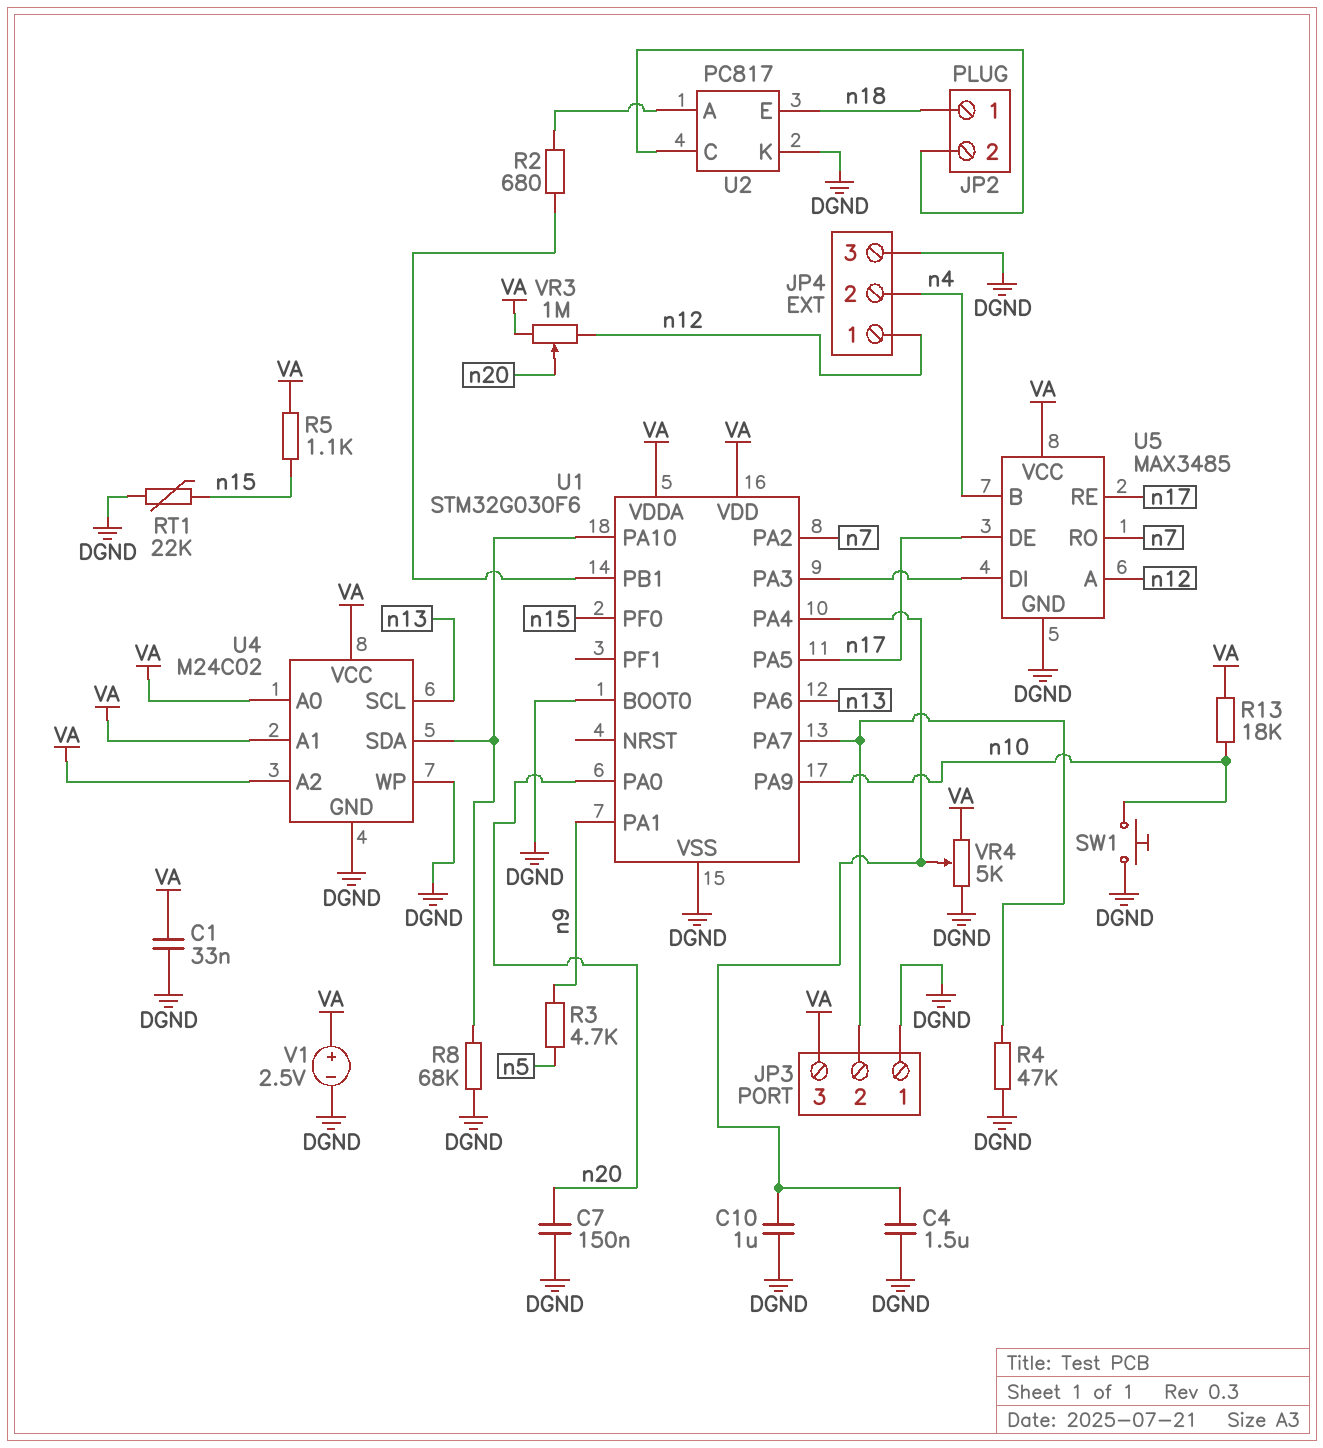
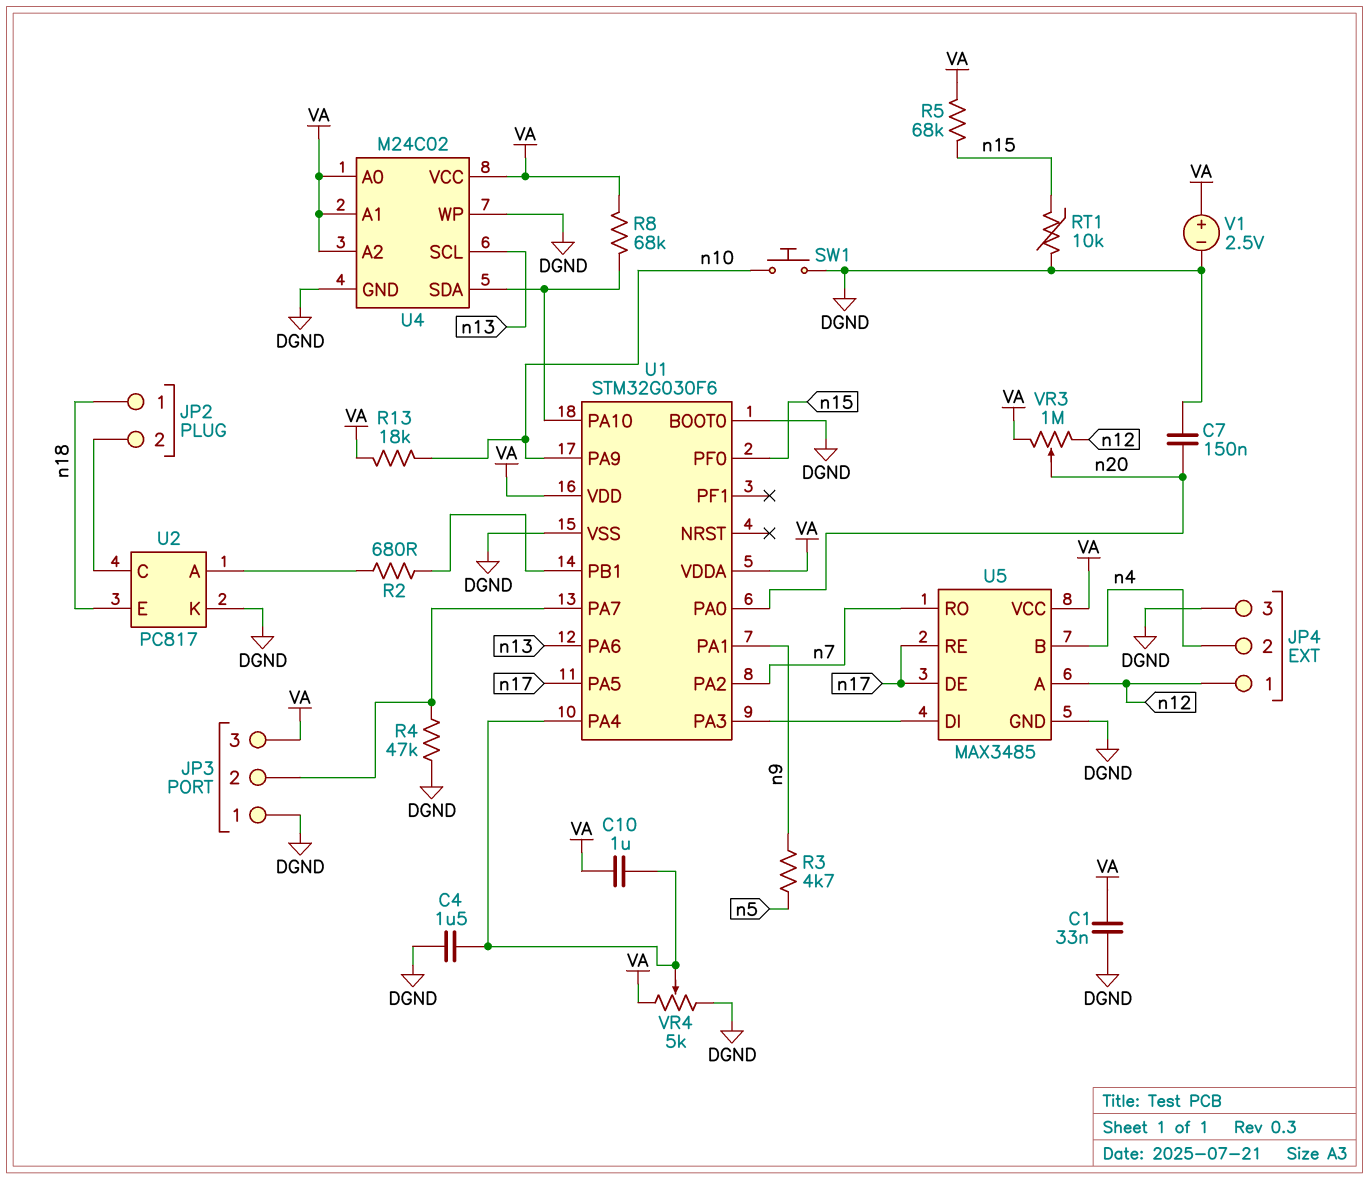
C10: 1uF (DGND, U1/PA4) -> 1uF (U1/PA4, VA)
R5: 1.1k (VA, n15) -> 68k (VA, n15)
R8: 68k (DGND, U1/PA10) -> 68k (U1/PA10, VA)
RT1: 22k (DGND, n15) -> 10k (DGND, n15)

